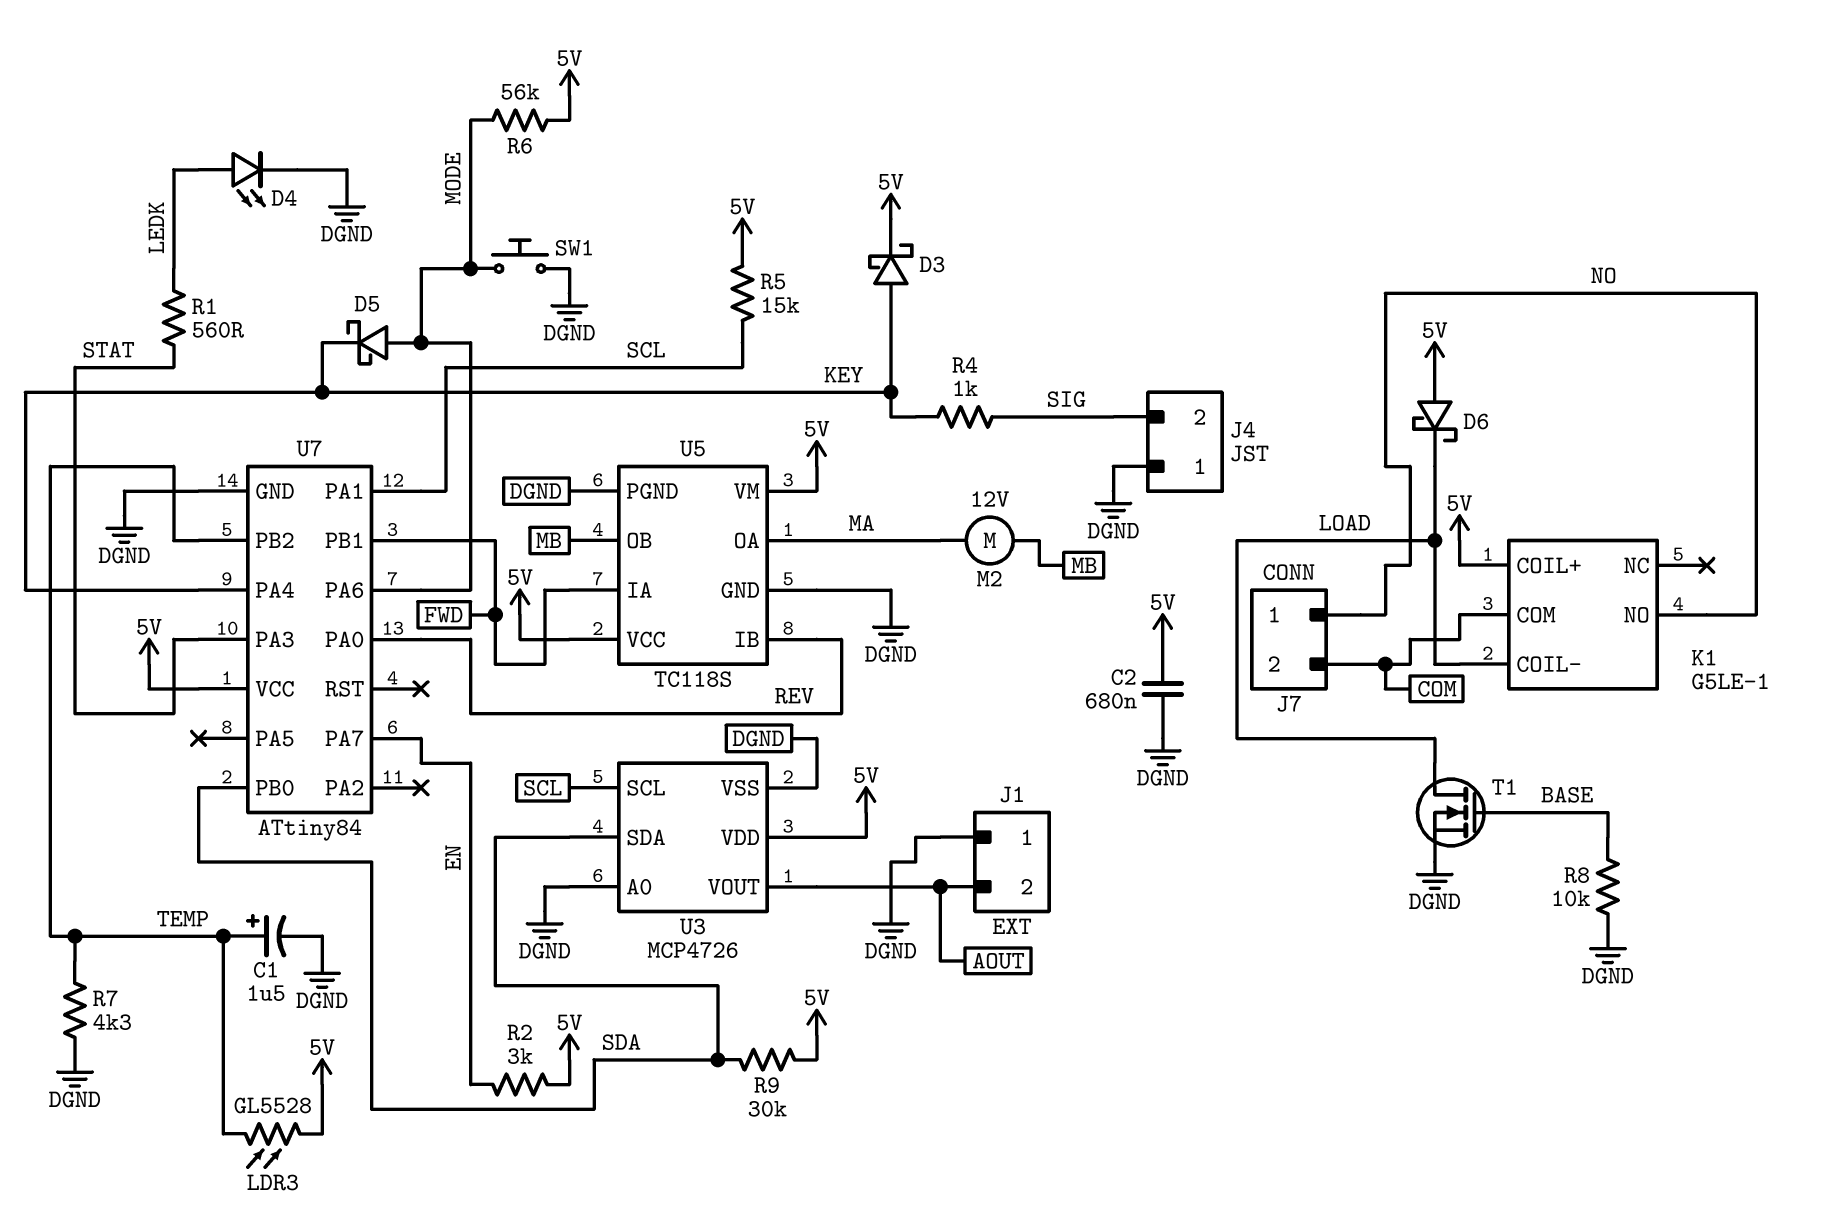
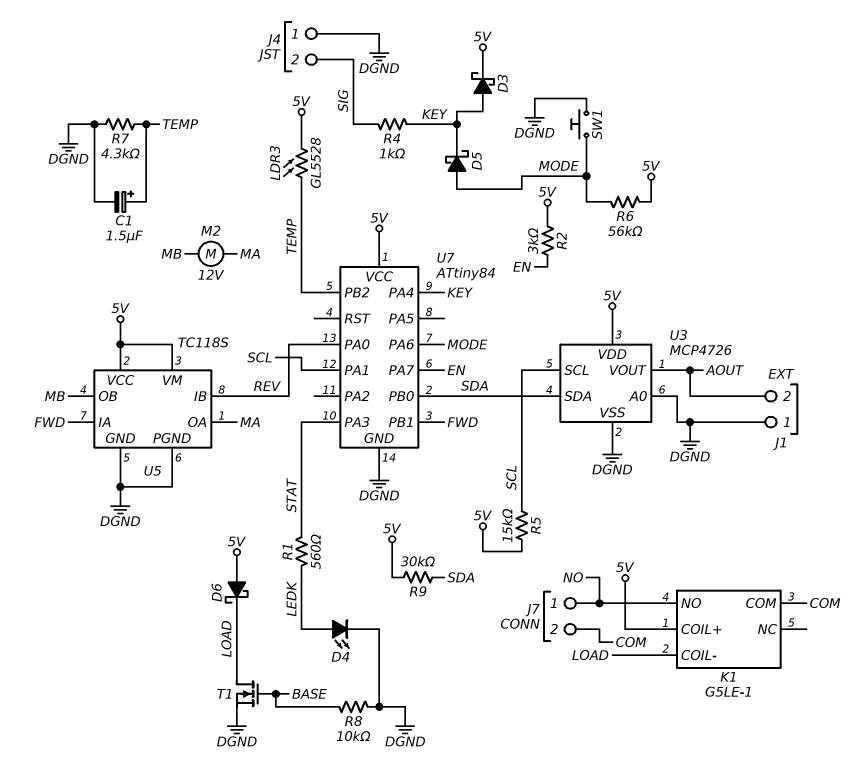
C2: 680nF (5V, DGND) -> none

